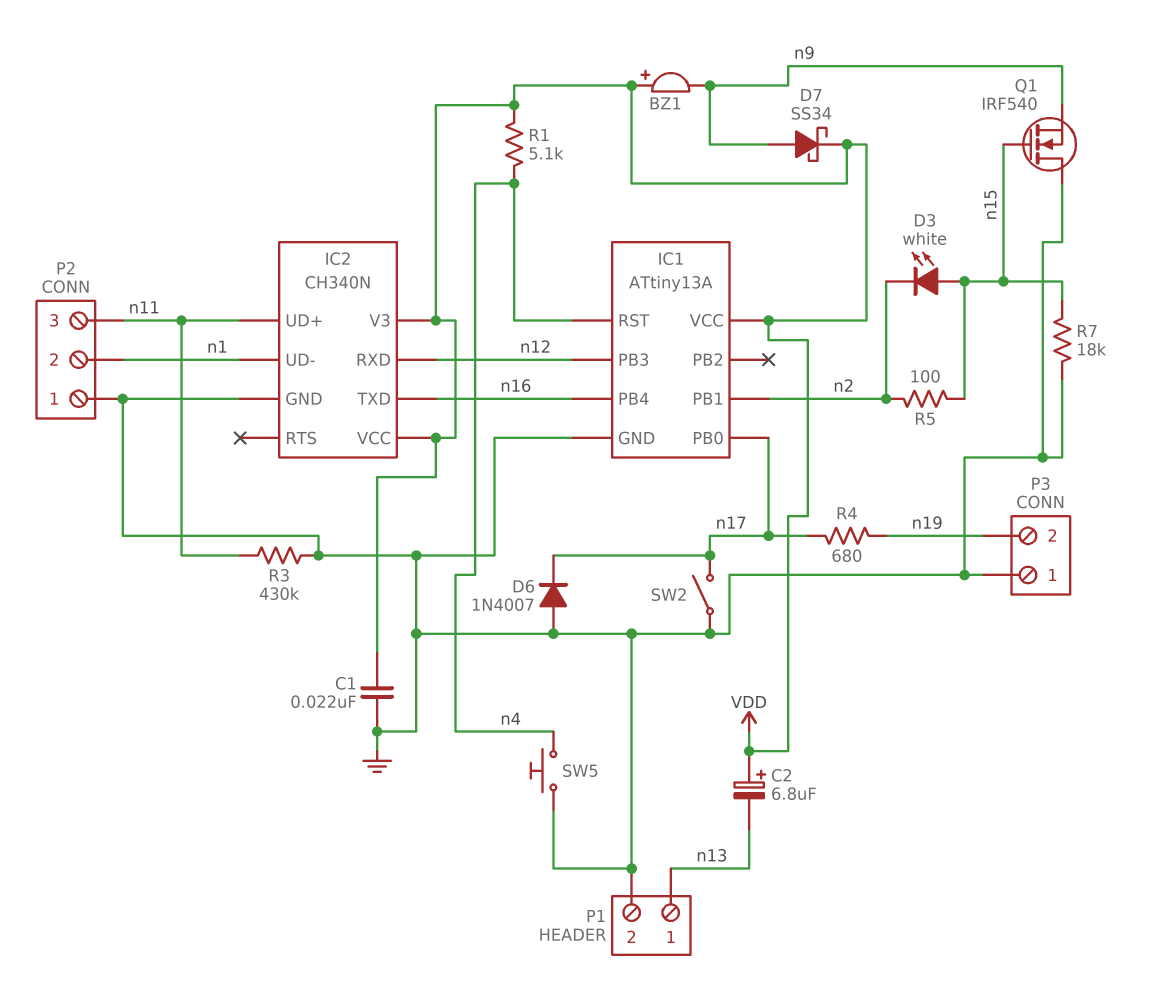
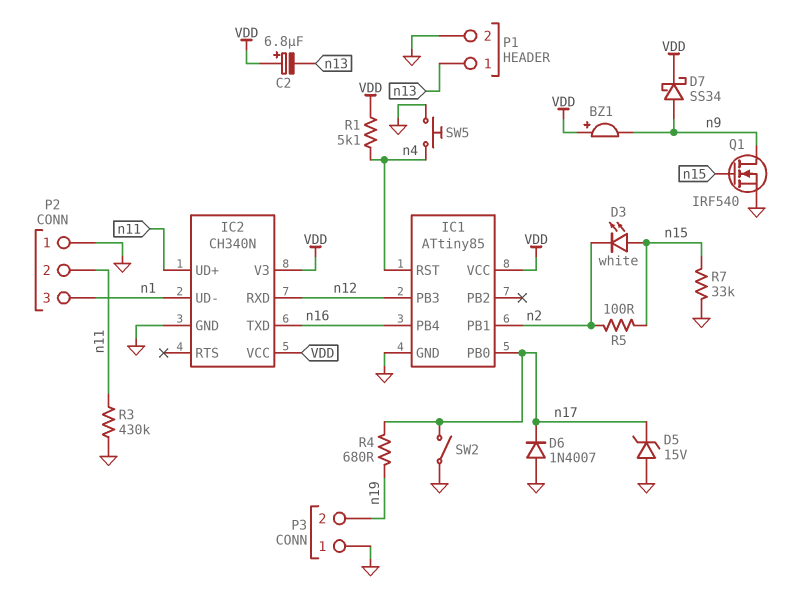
C1: 22nF (GND, VDD) -> none
D5: none -> zener 15V (A GND, K n17)
IC1: ATtiny13A -> ATtiny85
P2 pin 2: n1 -> n11
P2 pin 3: n11 -> n1
Q1: NMOS IRF540 (G n15, D GND, S n9) -> NMOS IRF540 (G n15, D n9, S GND)
R7: 18k (GND, n15) -> 33k (GND, n15)

